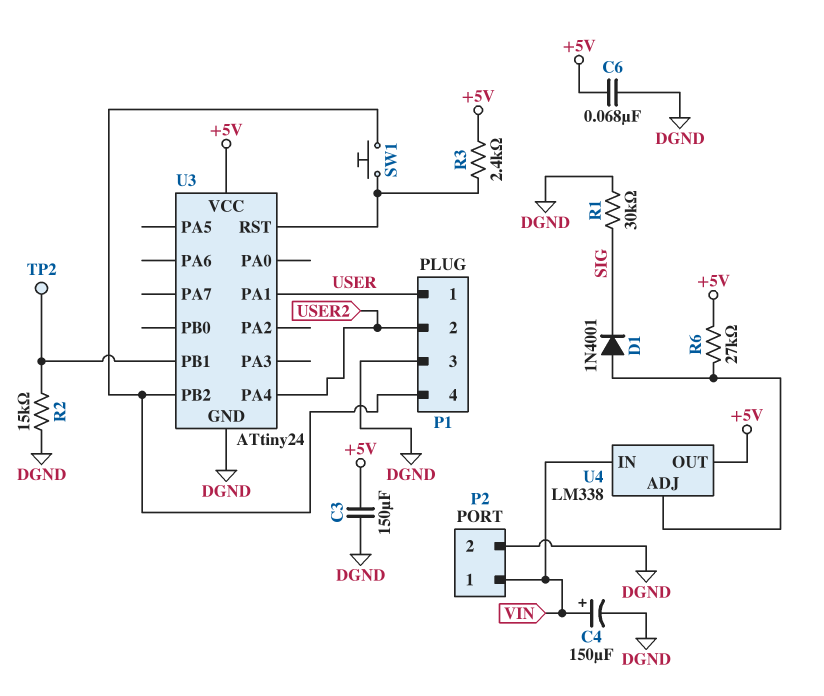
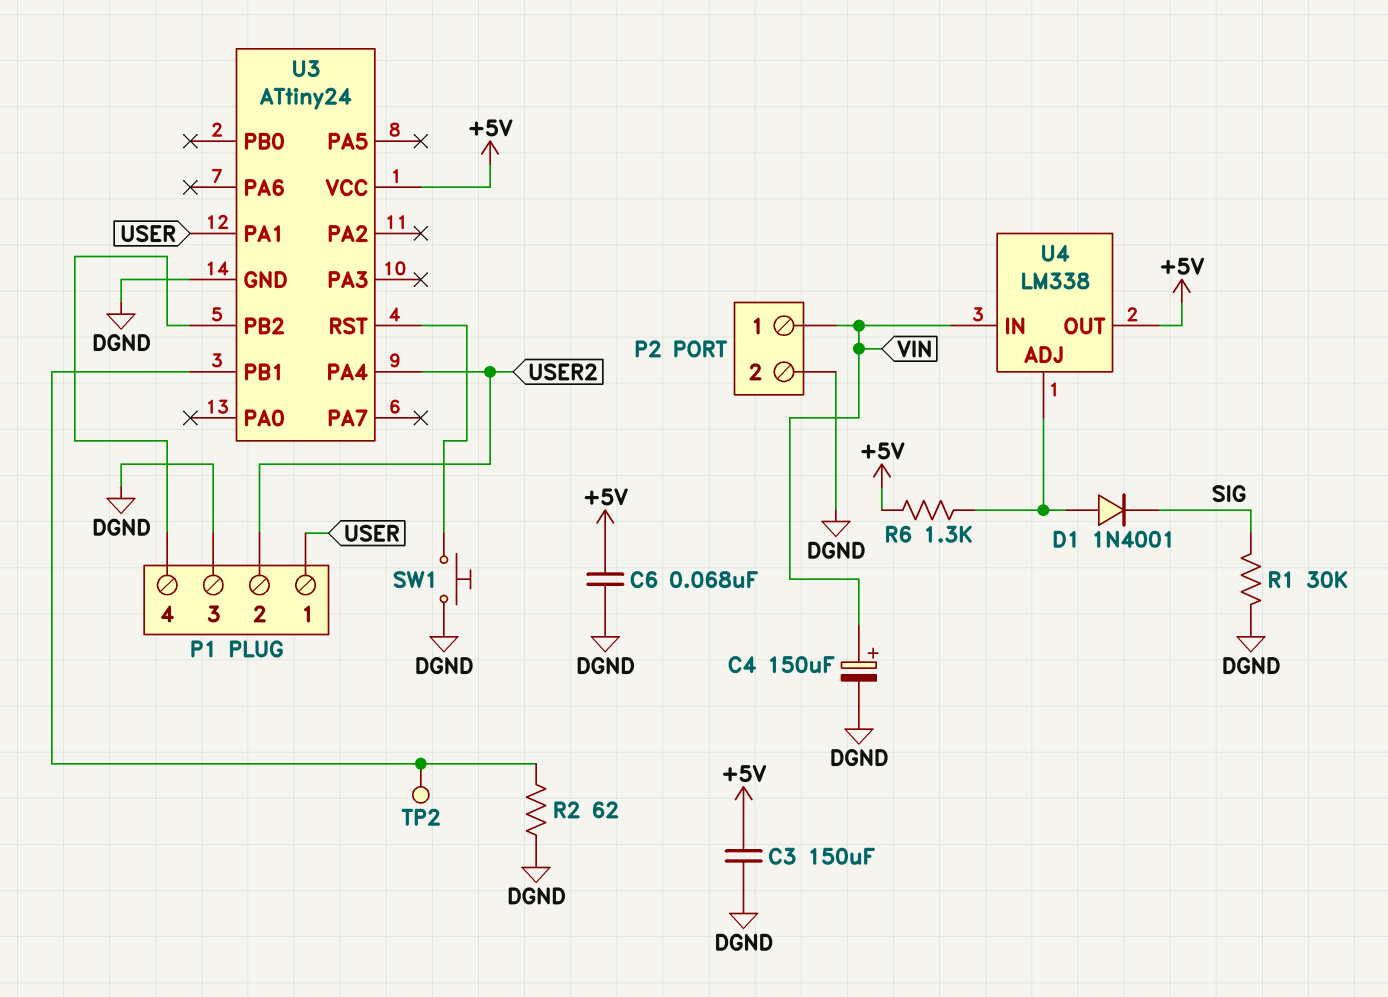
R2: 15k (DGND, U3/PB1) -> 62 (DGND, U3/PB1)
R3: 2.4k (+5V, U3/RST) -> none
R6: 27k (+5V, U4/ADJ) -> 1.3k (+5V, U4/ADJ)
SW1: button (P1/4, U3/RST) -> button (DGND, U3/RST)

